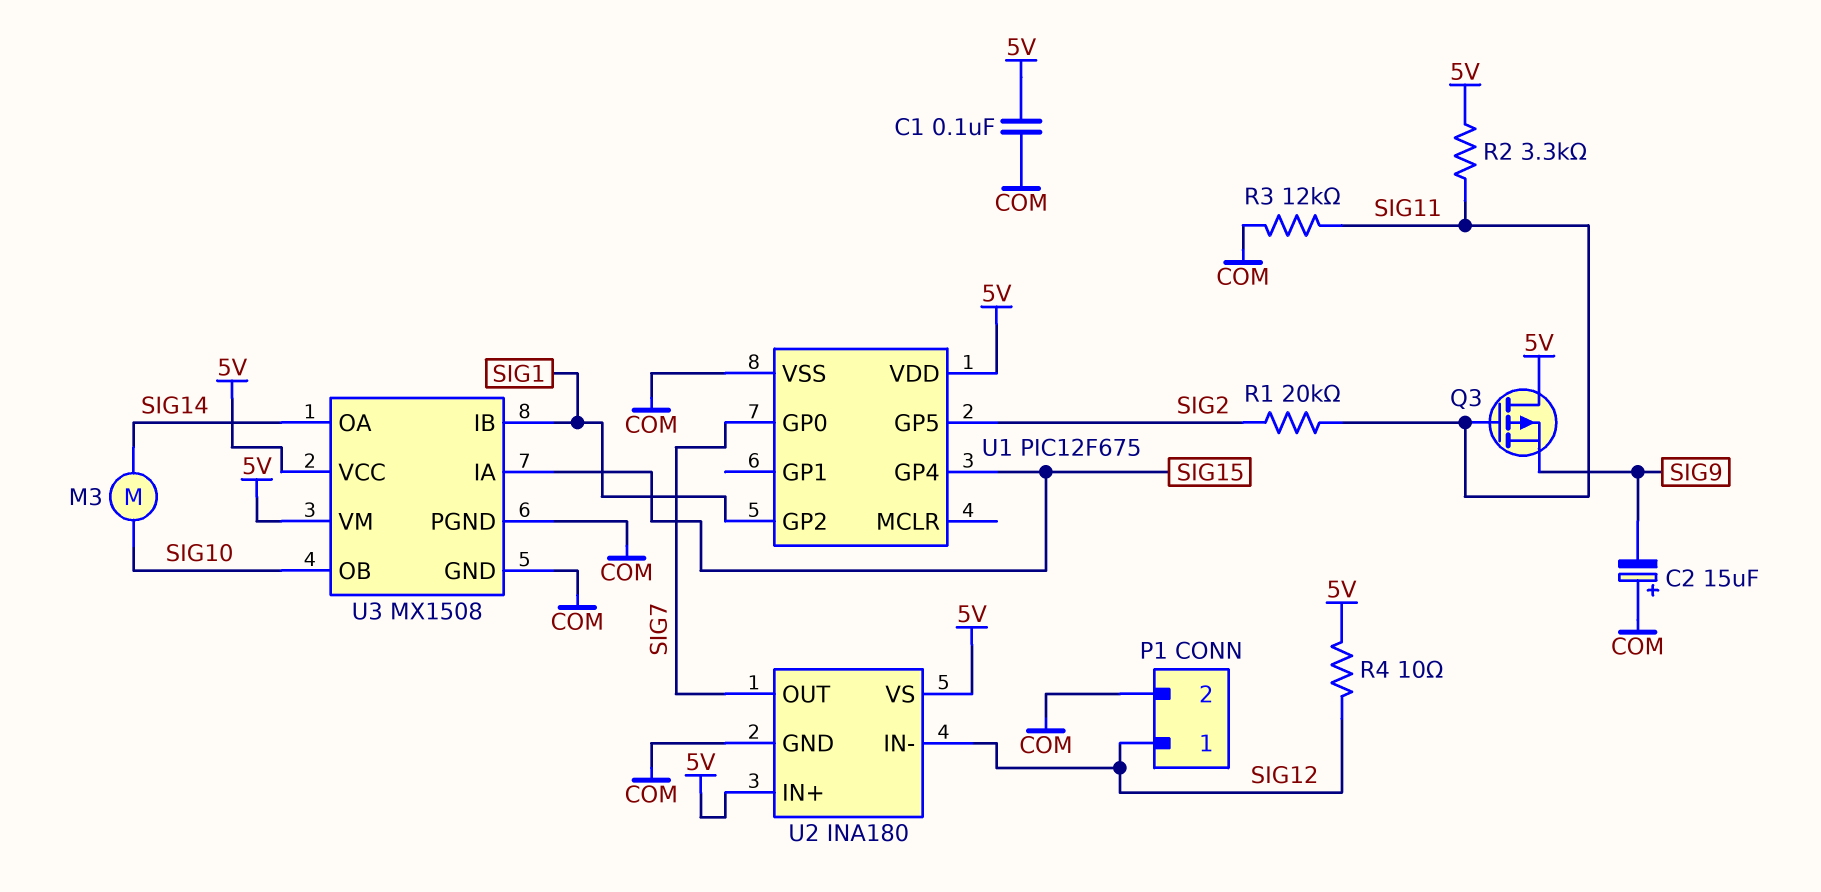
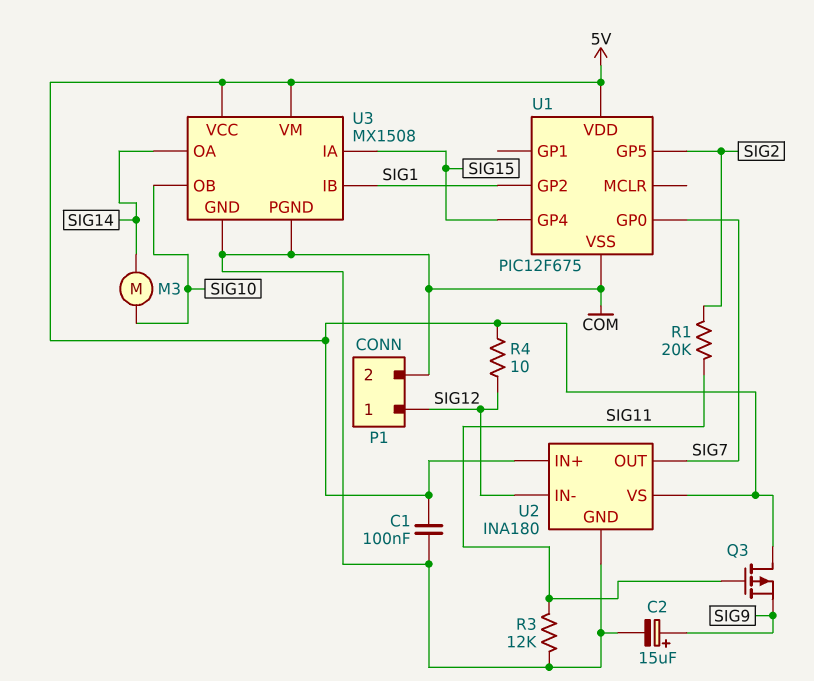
C2: 15uF (plus COM, minus SIG9) -> 15uF (plus SIG9, minus COM)
R2: 3.3k (5V, SIG11) -> none

